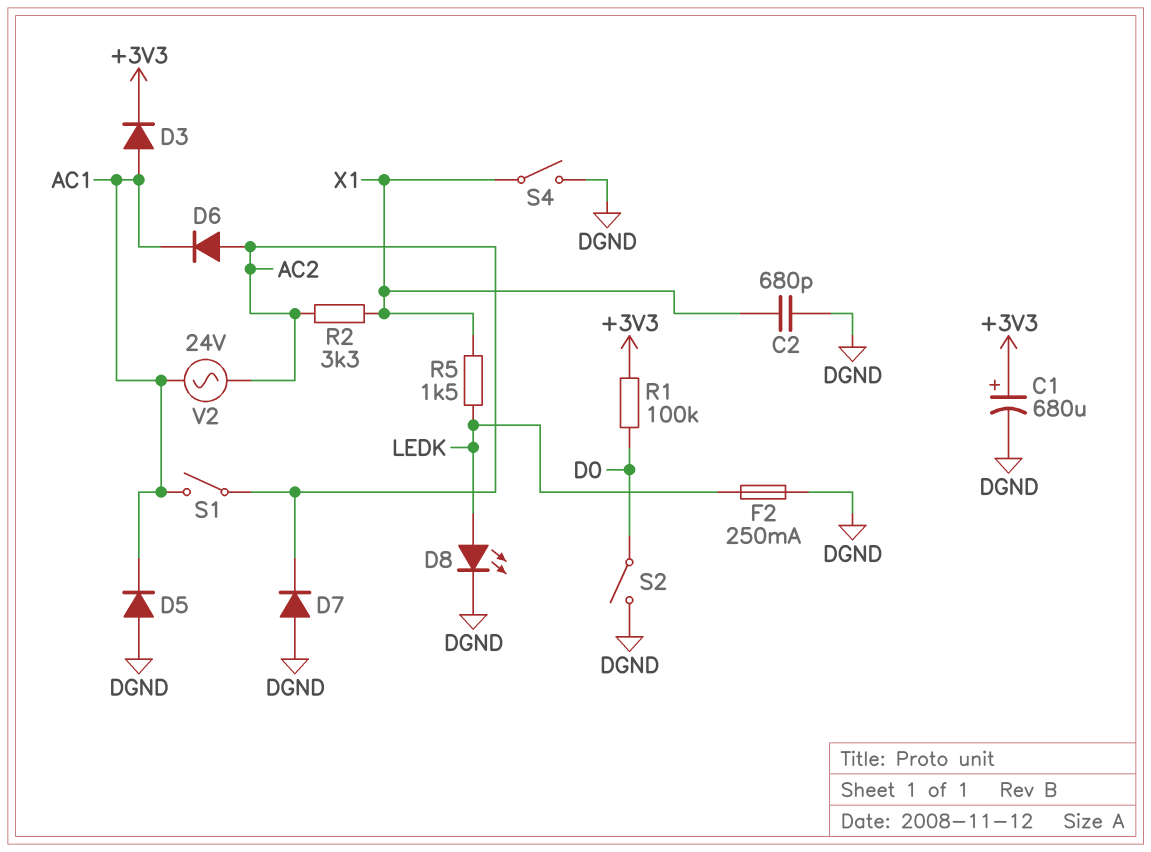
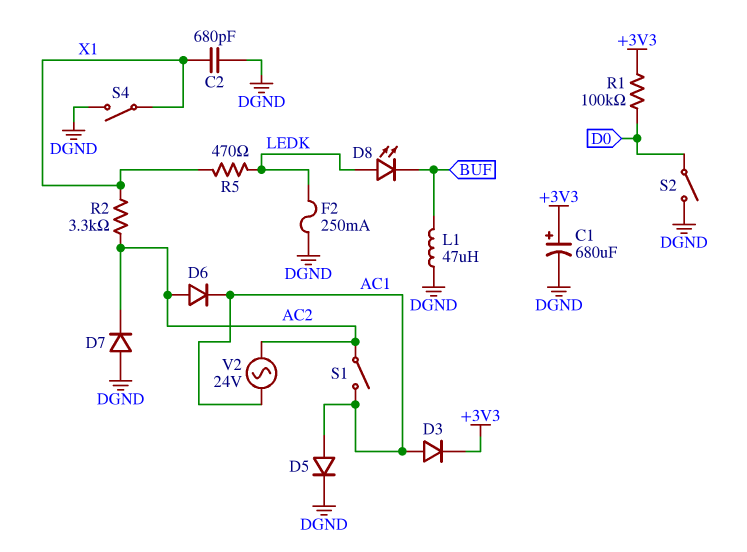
D5: diode (A DGND, K AC1) -> diode (A AC1, K DGND)
D8: LED (A LEDK, K DGND) -> LED (A LEDK, K BUF)
L1: none -> 47uH (BUF, DGND)
R5: 1.5k (LEDK, X1) -> 470 (LEDK, X1)

